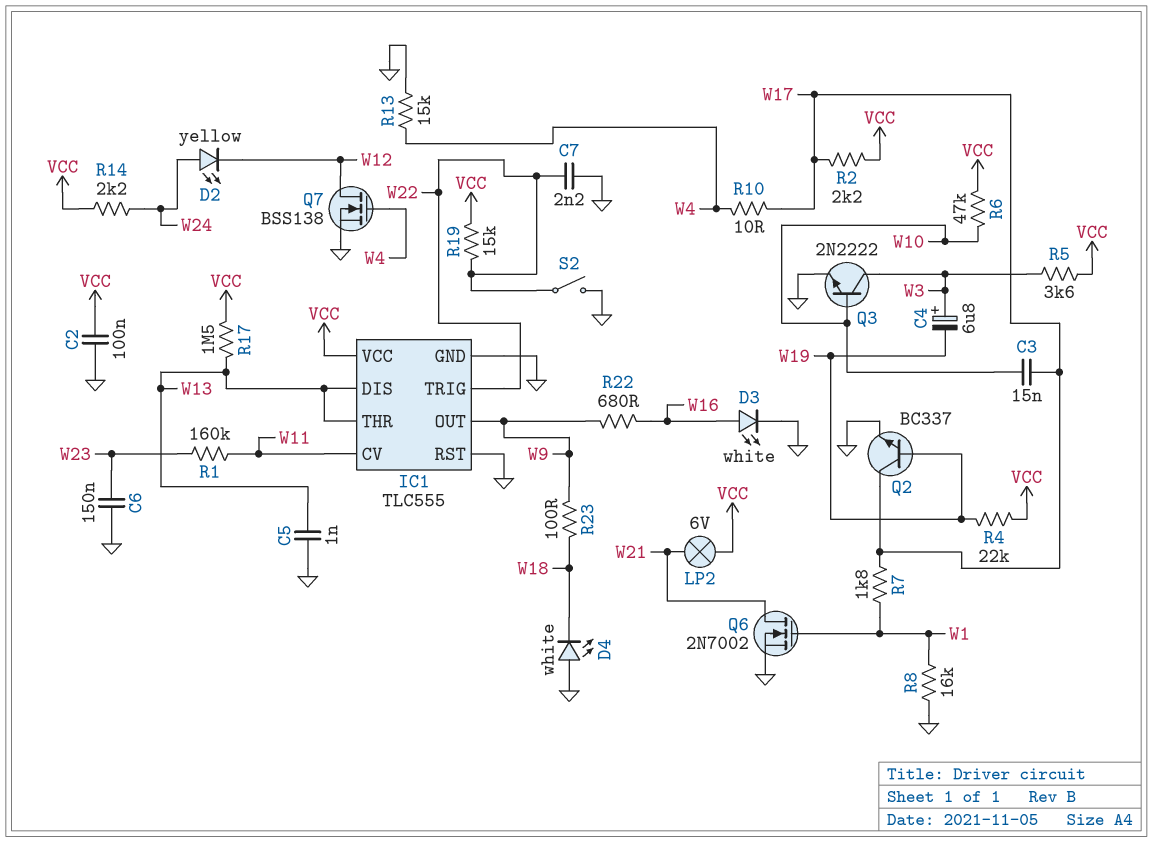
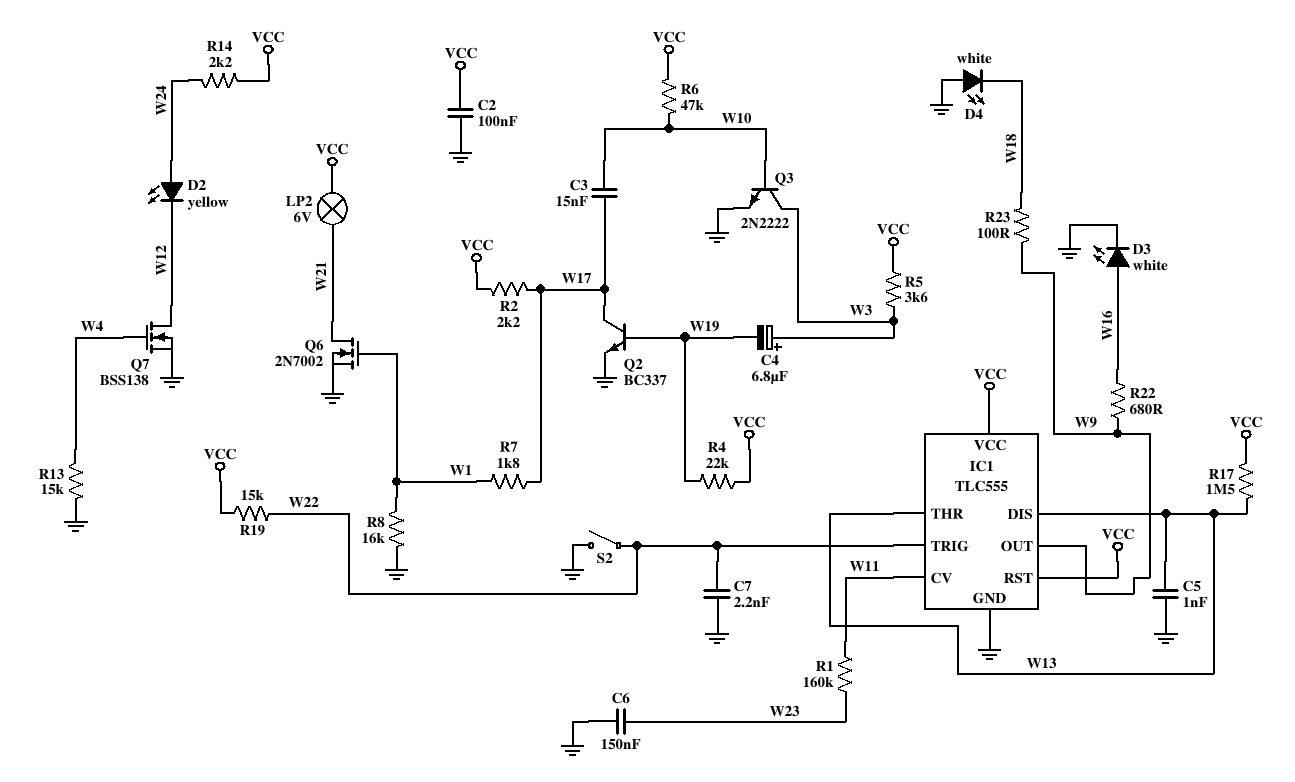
IC1 pin RST: GND -> VCC
R10: 10 (W4, W17) -> none

